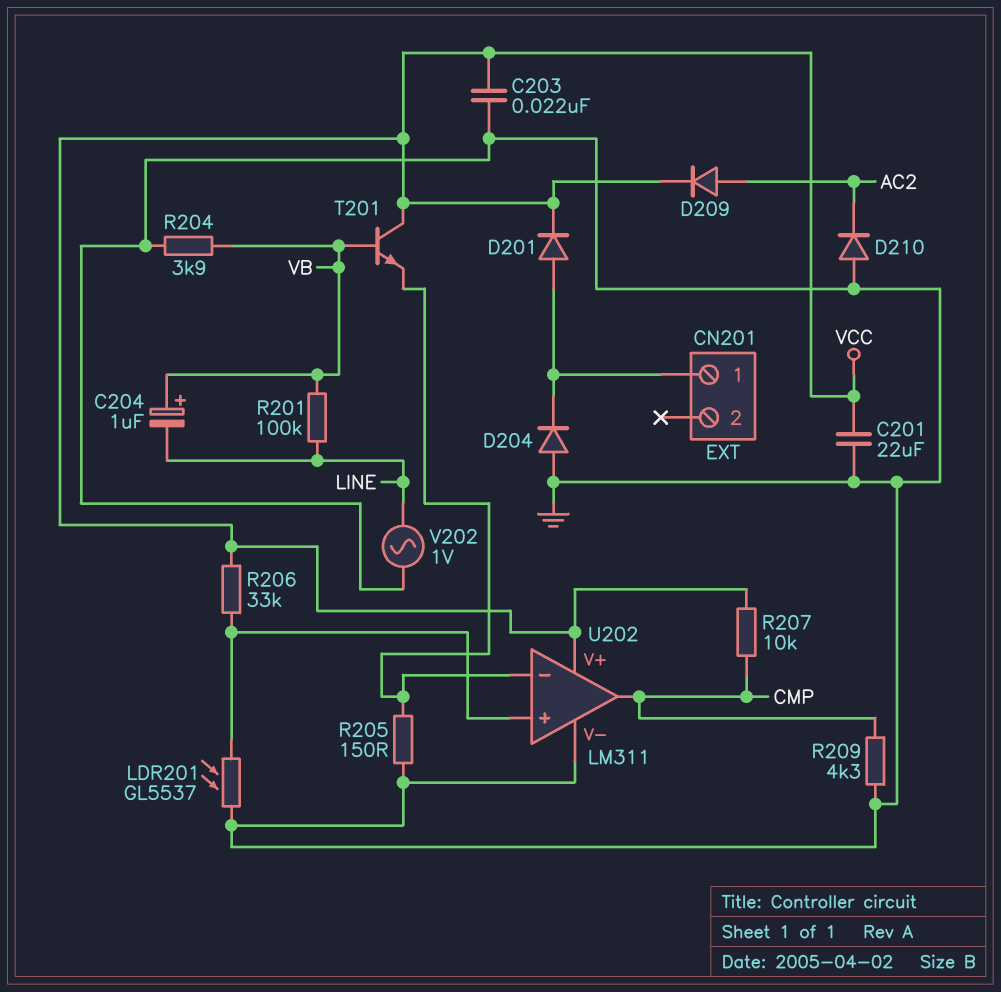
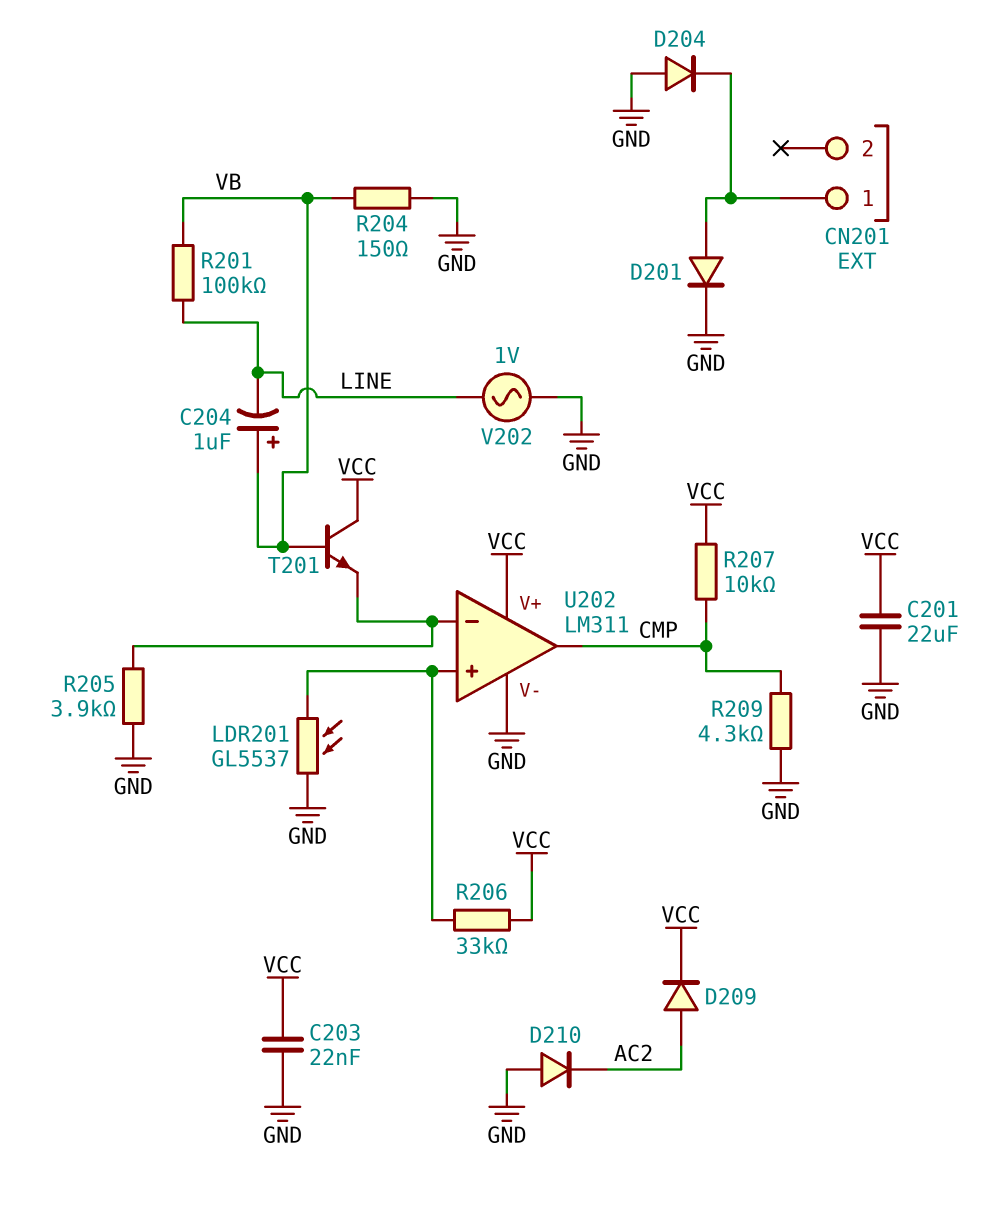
D201: diode (A CN201/1, K VCC) -> diode (A CN201/1, K GND)
R204: 3.9k (GND, VB) -> 150 (GND, VB)
R205: 150 (GND, U202/in-) -> 3.9k (GND, U202/in-)

